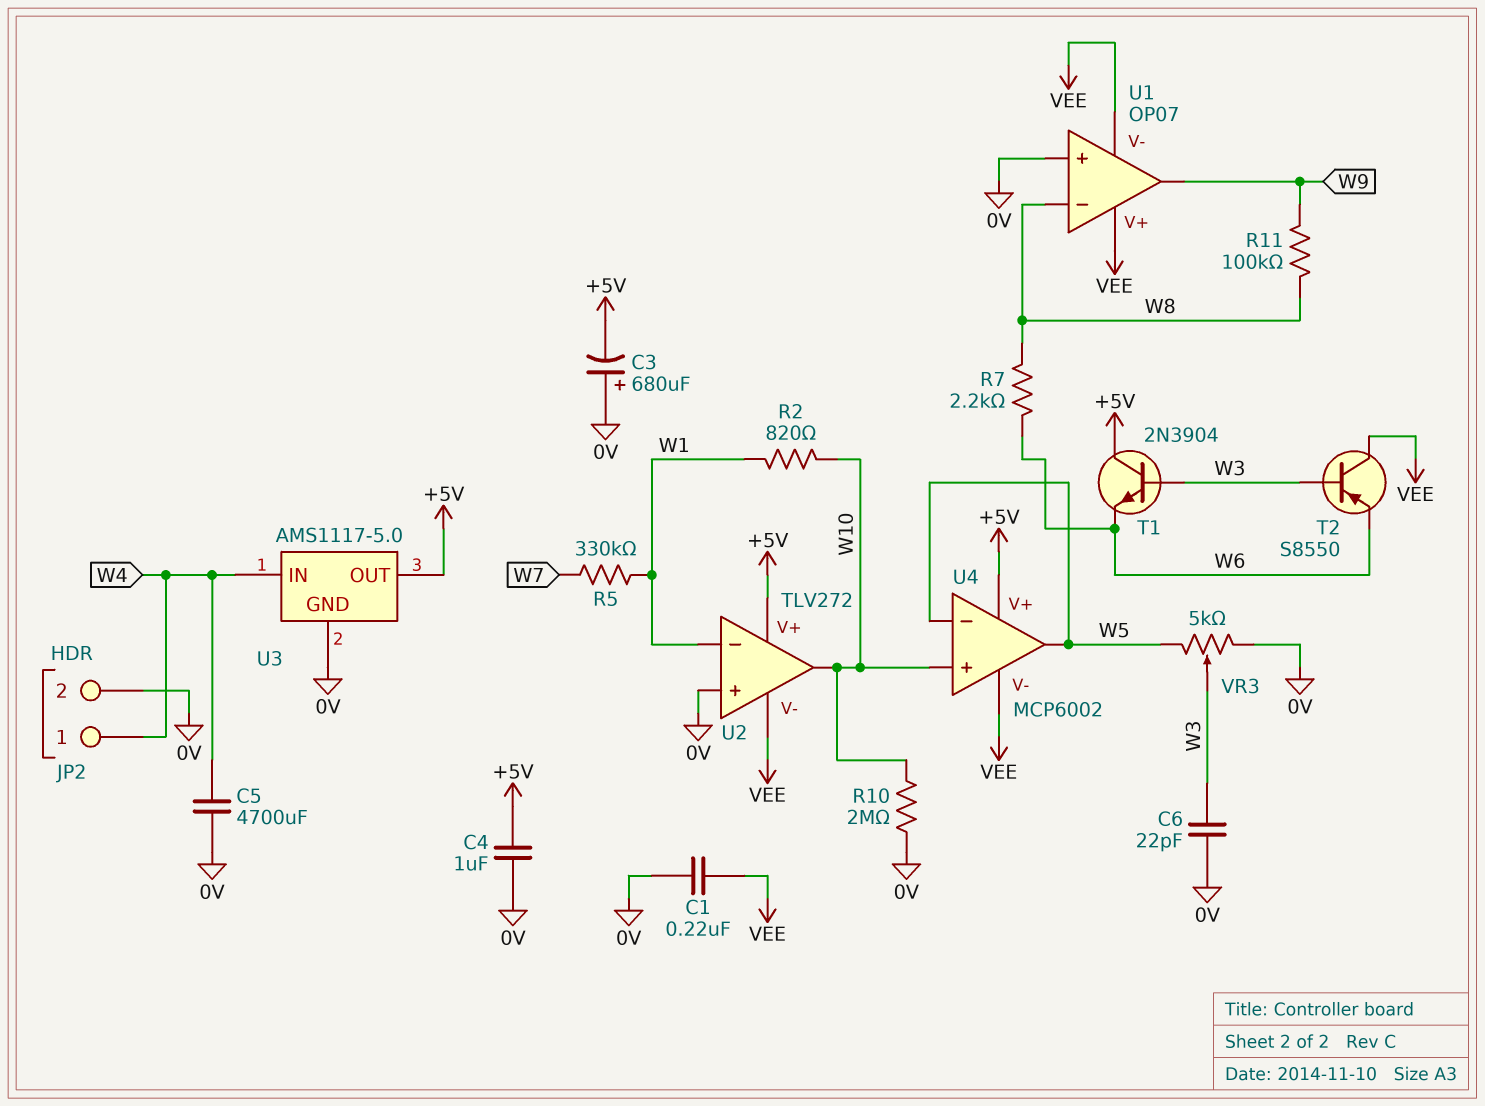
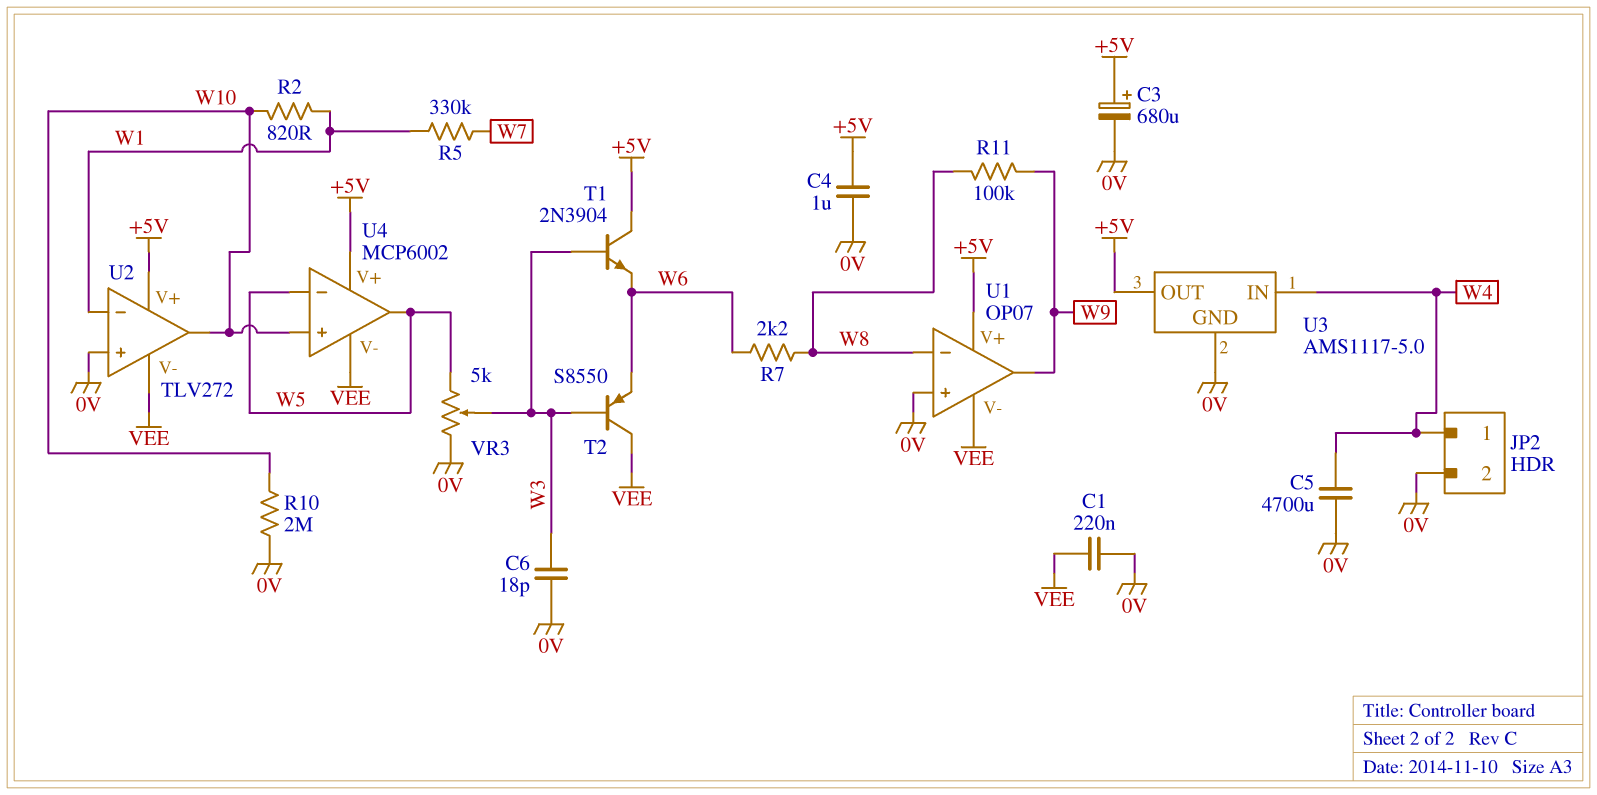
C3: 680uF (plus 0V, minus +5V) -> 680uF (plus +5V, minus 0V)
C6: 22pF (0V, W3) -> 18pF (0V, W3)
U1 pin V+: VEE -> +5V

